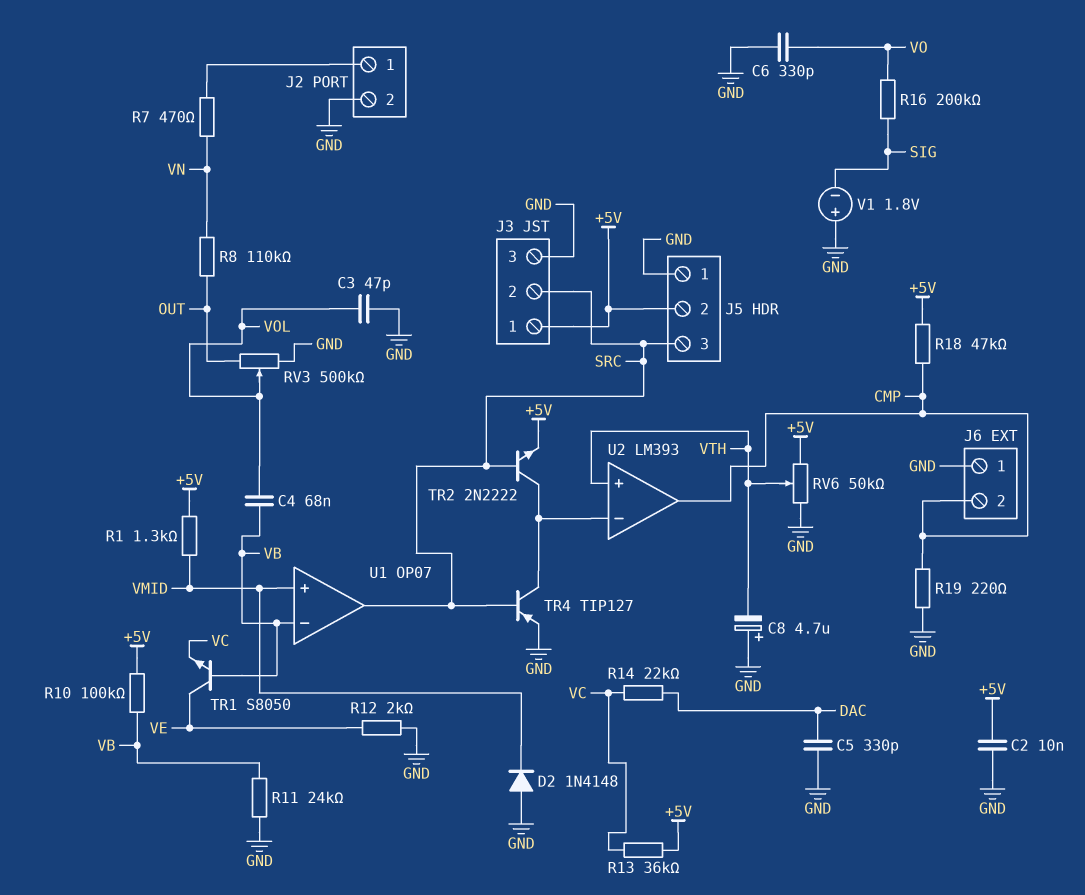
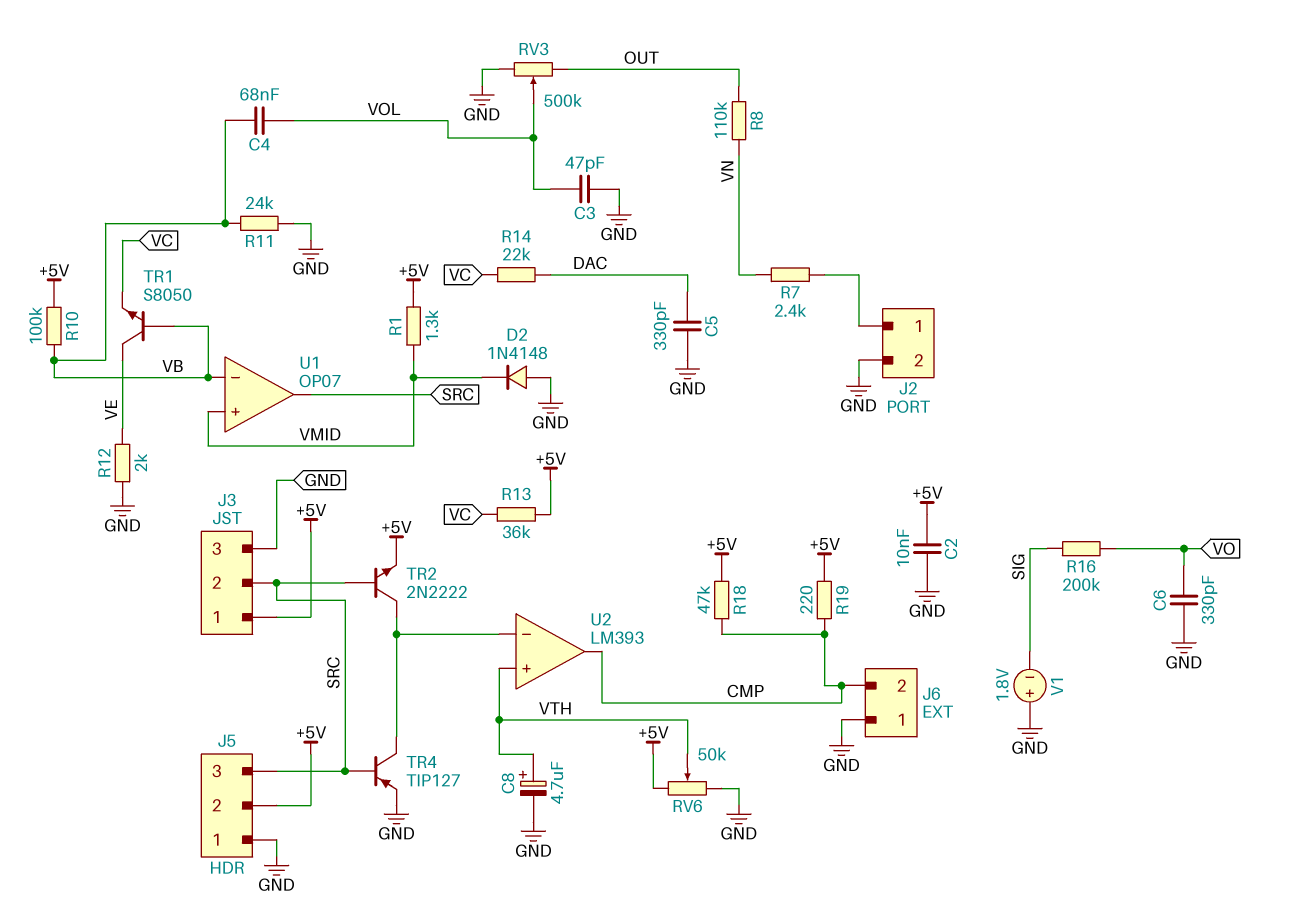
C8: 4.7uF (plus GND, minus VTH) -> 4.7uF (plus VTH, minus GND)
R7: 470 (J2/1, VN) -> 2.4k (J2/1, VN)
R19: 220 (CMP, GND) -> 220 (+5V, CMP)

